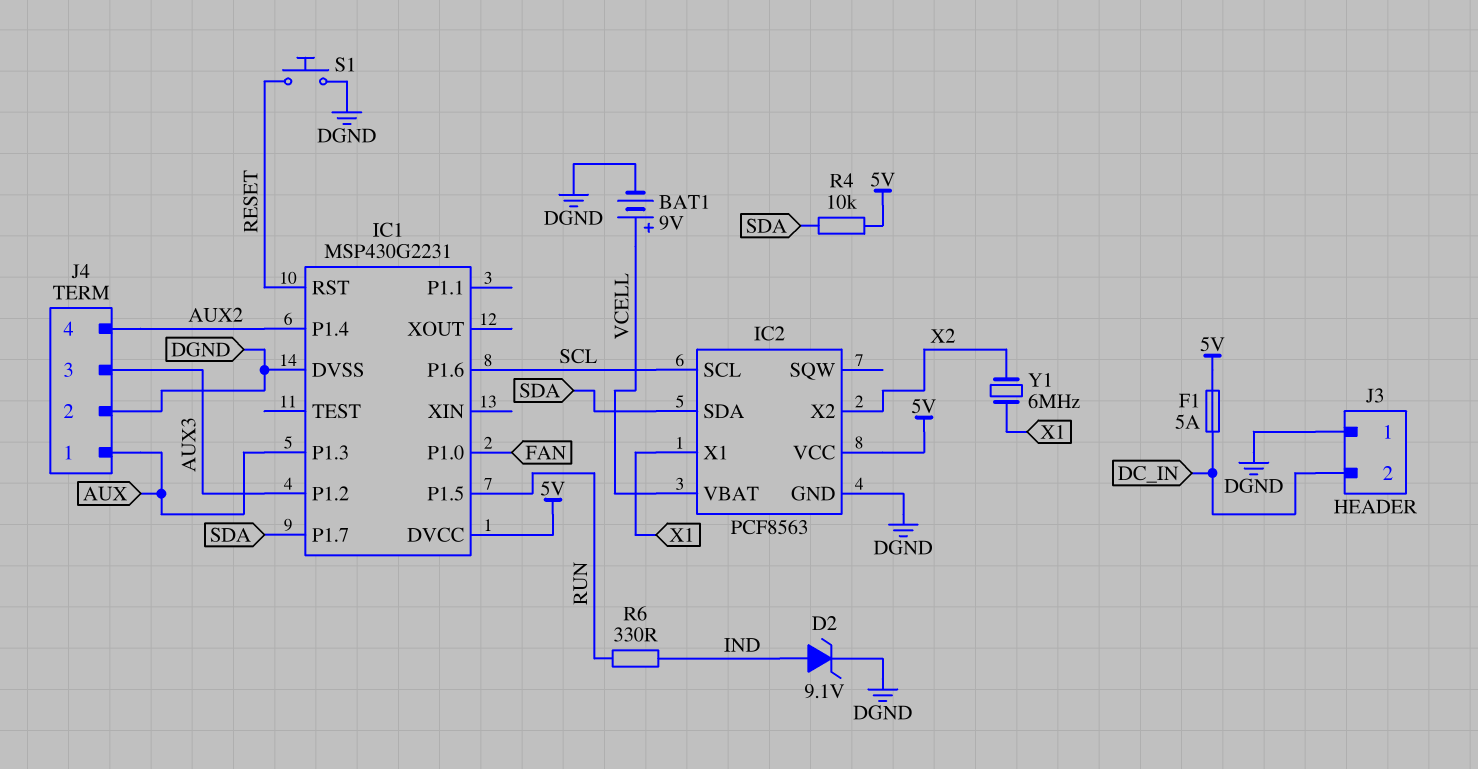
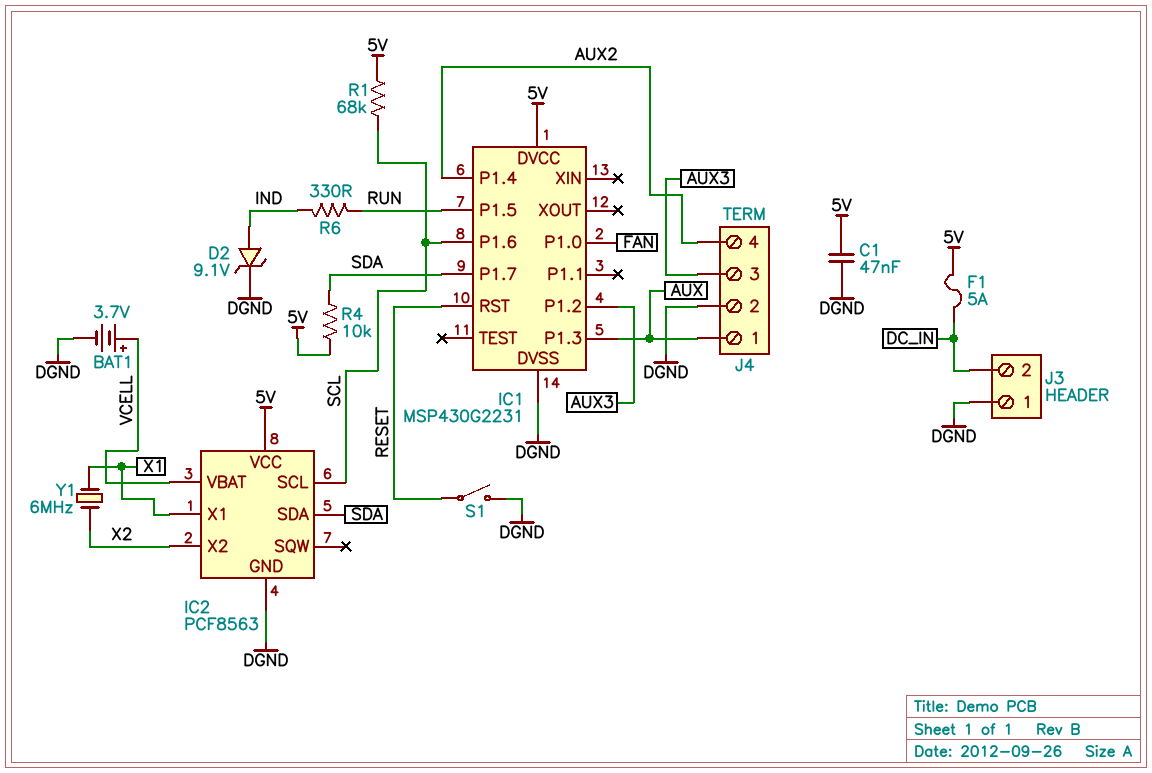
BAT1: 9V (plus VCELL, minus DGND) -> 3.7V (plus VCELL, minus DGND)
C1: none -> 47nF (5V, DGND)
R1: none -> 68k (5V, SCL)
S1: button (DGND, RESET) -> switch (DGND, RESET)

